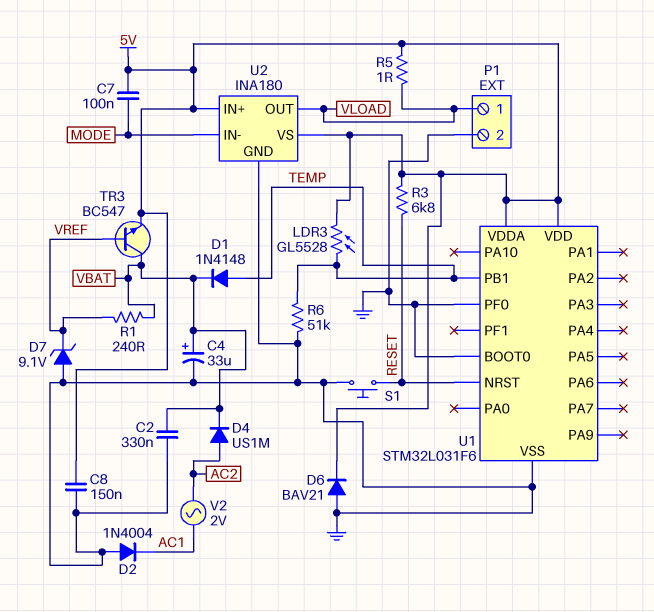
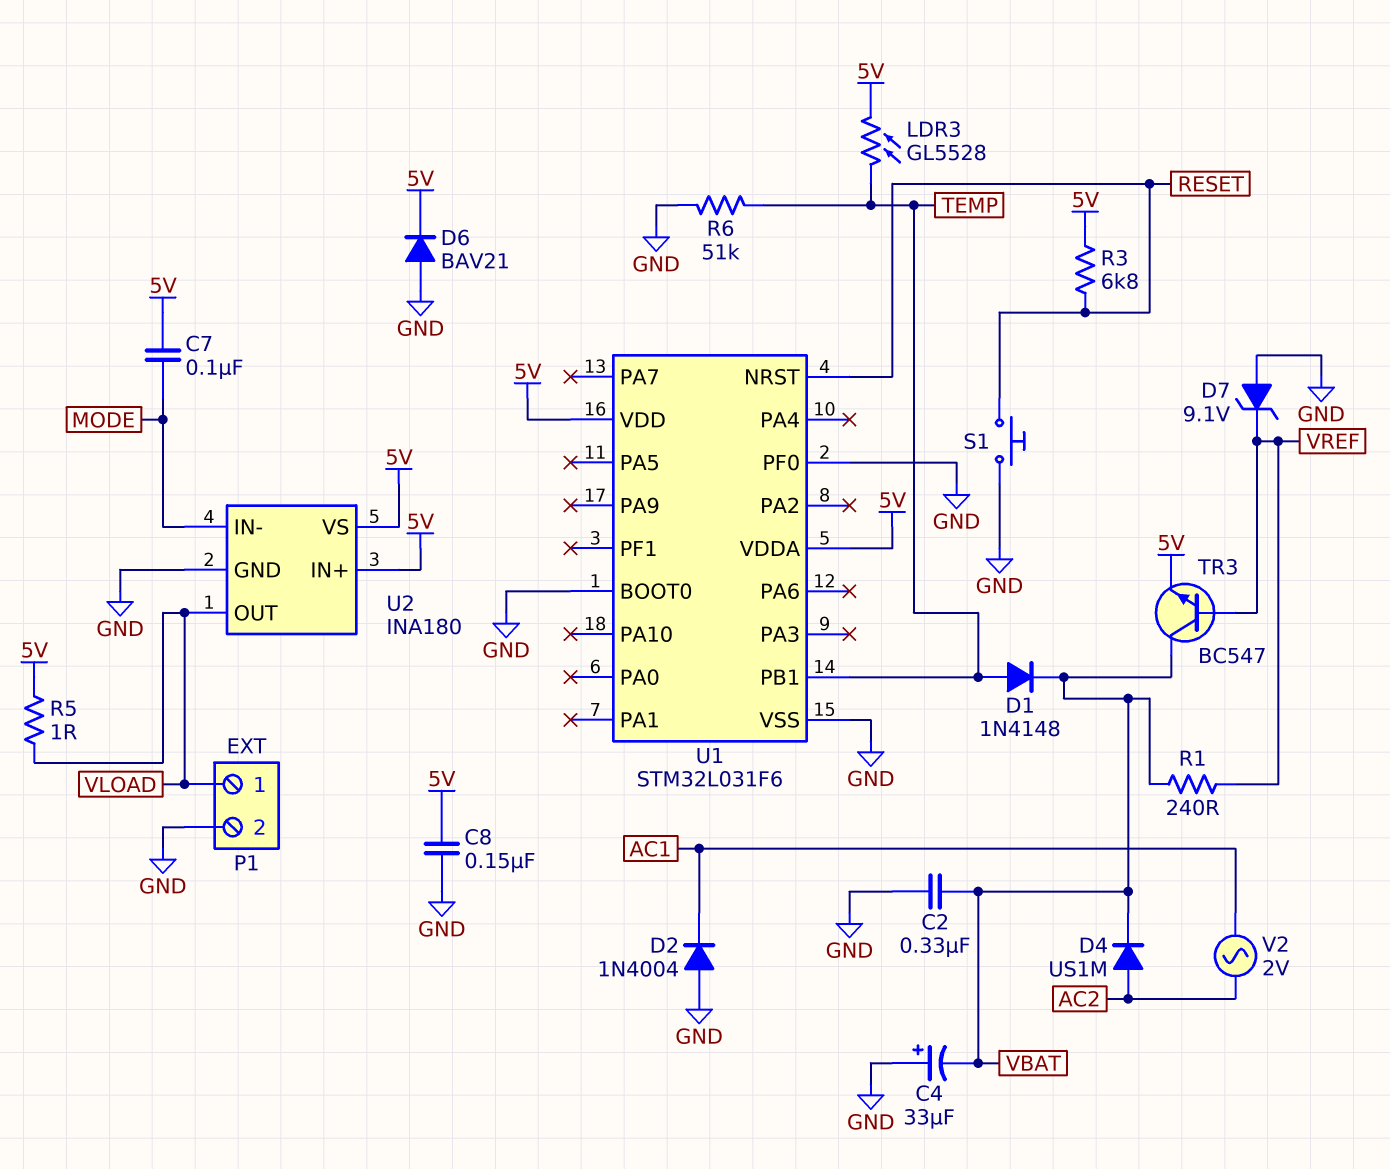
C4: 33uF (plus VBAT, minus GND) -> 33uF (plus GND, minus VBAT)

